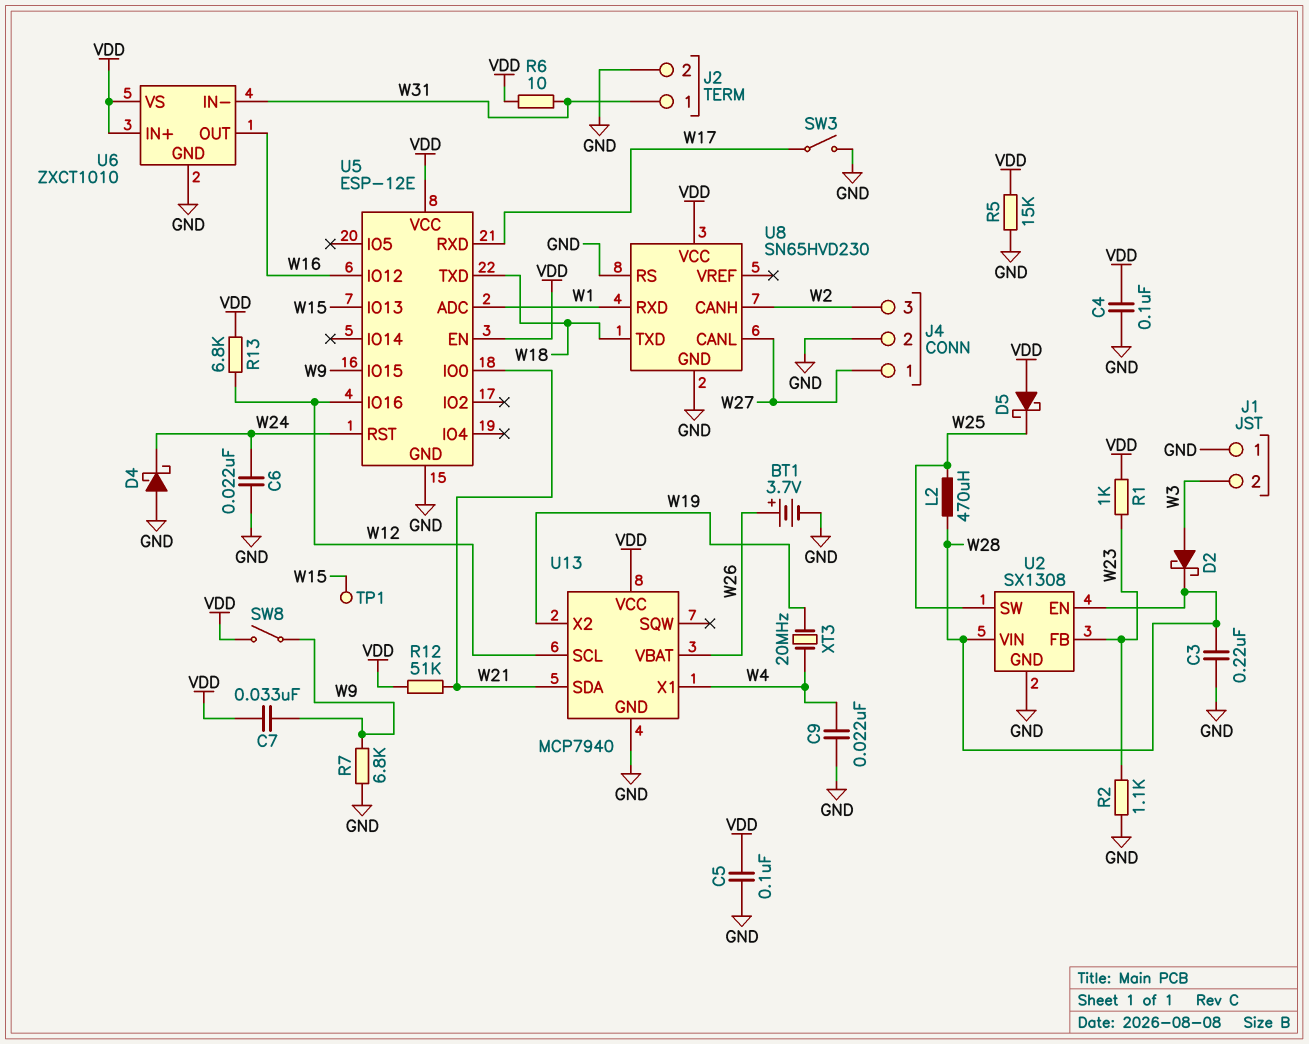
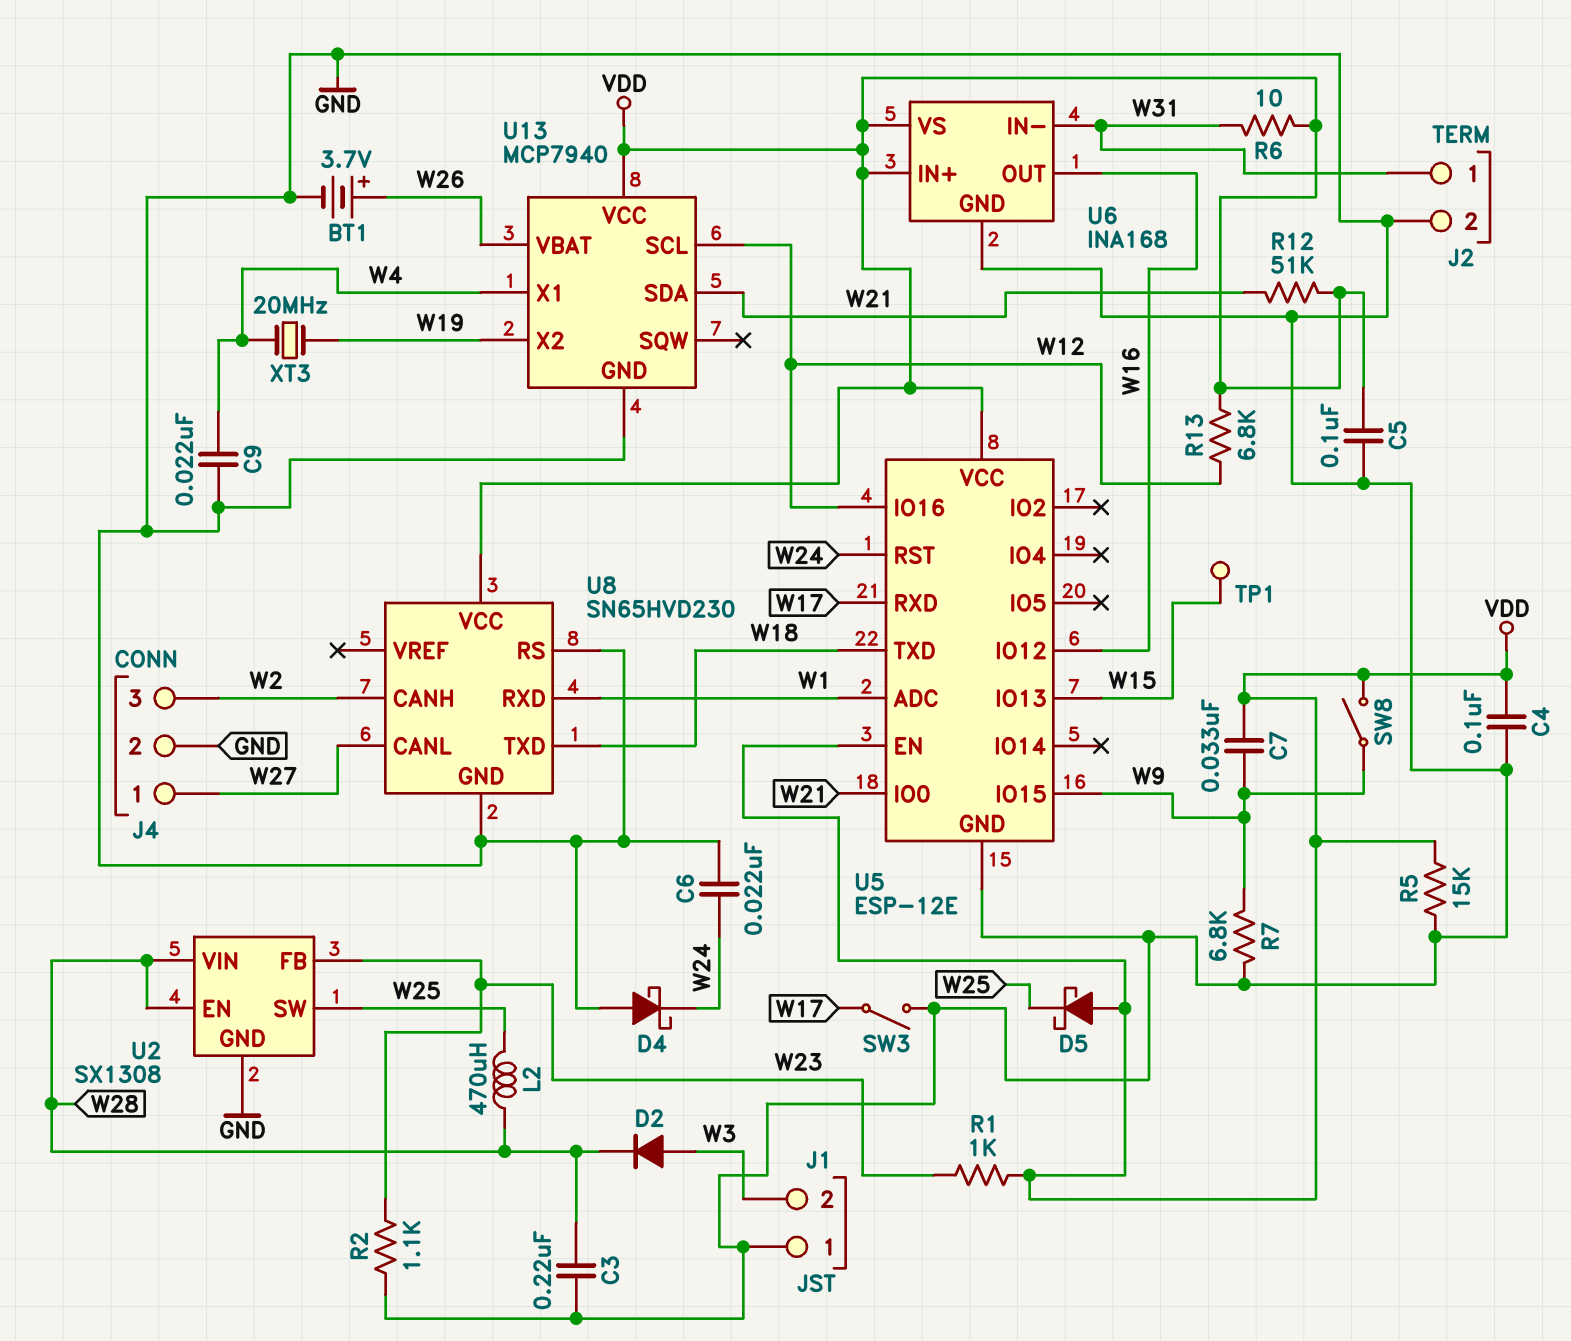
D2: schottky (A W3, K W28) -> diode (A W3, K W28)
U6: ZXCT1010 -> INA168

